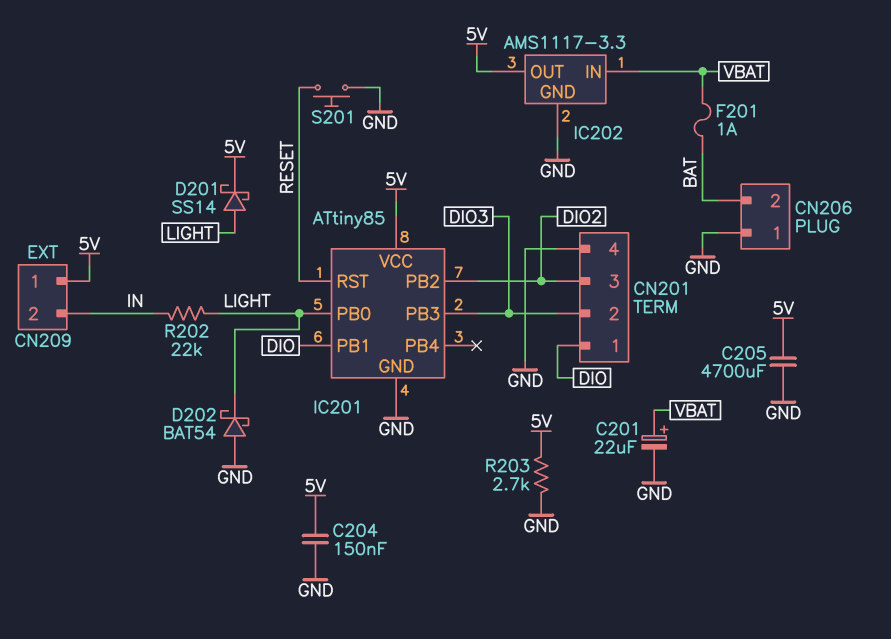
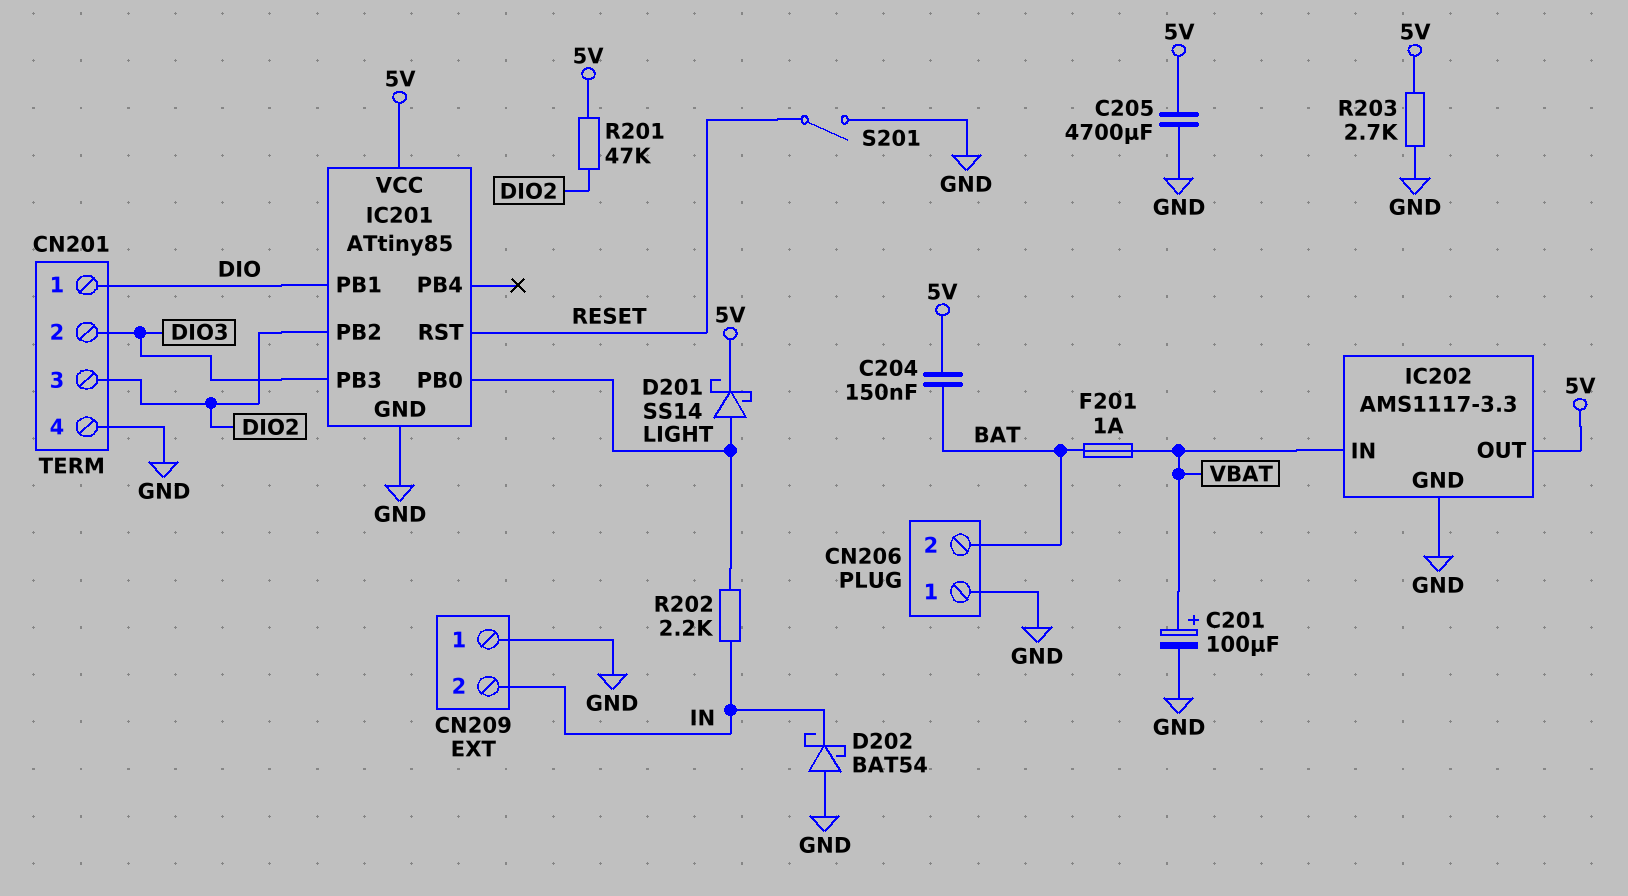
C201: 22uF (plus VBAT, minus GND) -> 100uF (plus VBAT, minus GND)
C204: 150nF (5V, GND) -> 150nF (5V, BAT)
CN209 pin 1: 5V -> GND
D202: schottky BAT54 (A GND, K LIGHT) -> schottky BAT54 (A GND, K IN)
R201: none -> 47k (5V, DIO2)
R202: 22k (IN, LIGHT) -> 2.2k (IN, LIGHT)
S201: button (GND, RESET) -> switch (GND, RESET)

